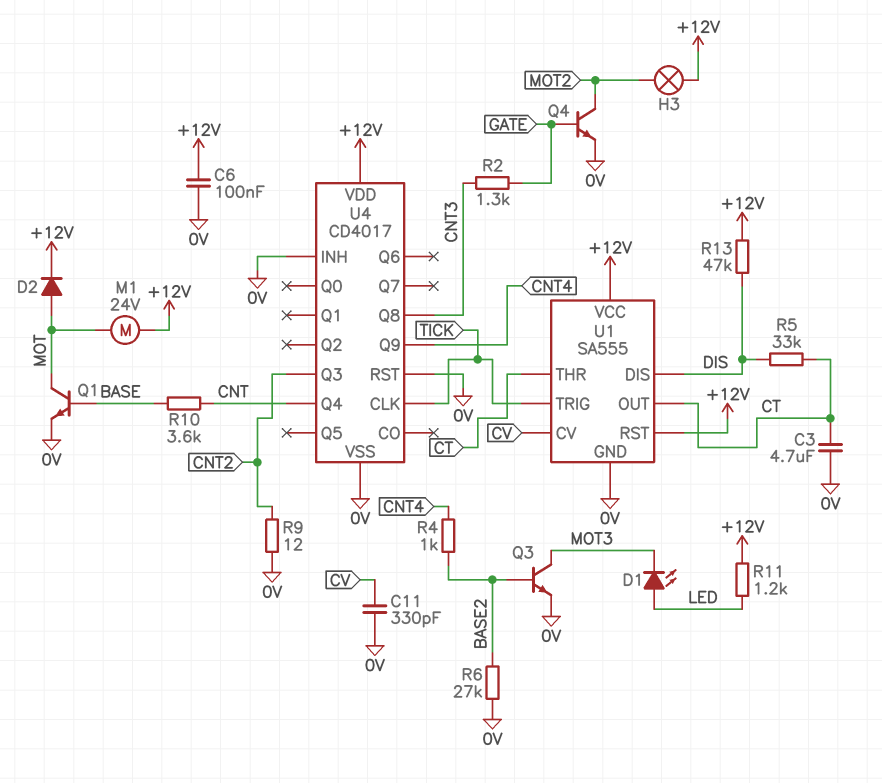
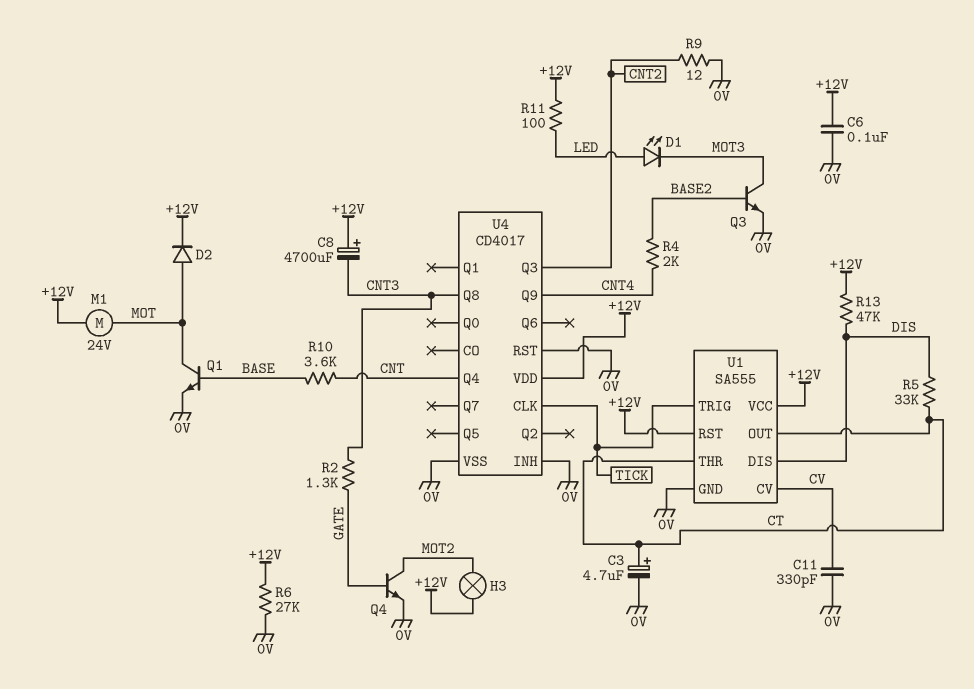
C3: 4.7uF (0V, CT) -> 4.7uF (plus CT, minus 0V)
C8: none -> 4700uF (plus +12V, minus CNT3)
R4: 1k (BASE2, CNT4) -> 2k (BASE2, CNT4)
R6: 27k (0V, BASE2) -> 27k (+12V, 0V)
R11: 1.2k (+12V, LED) -> 100 (+12V, LED)

